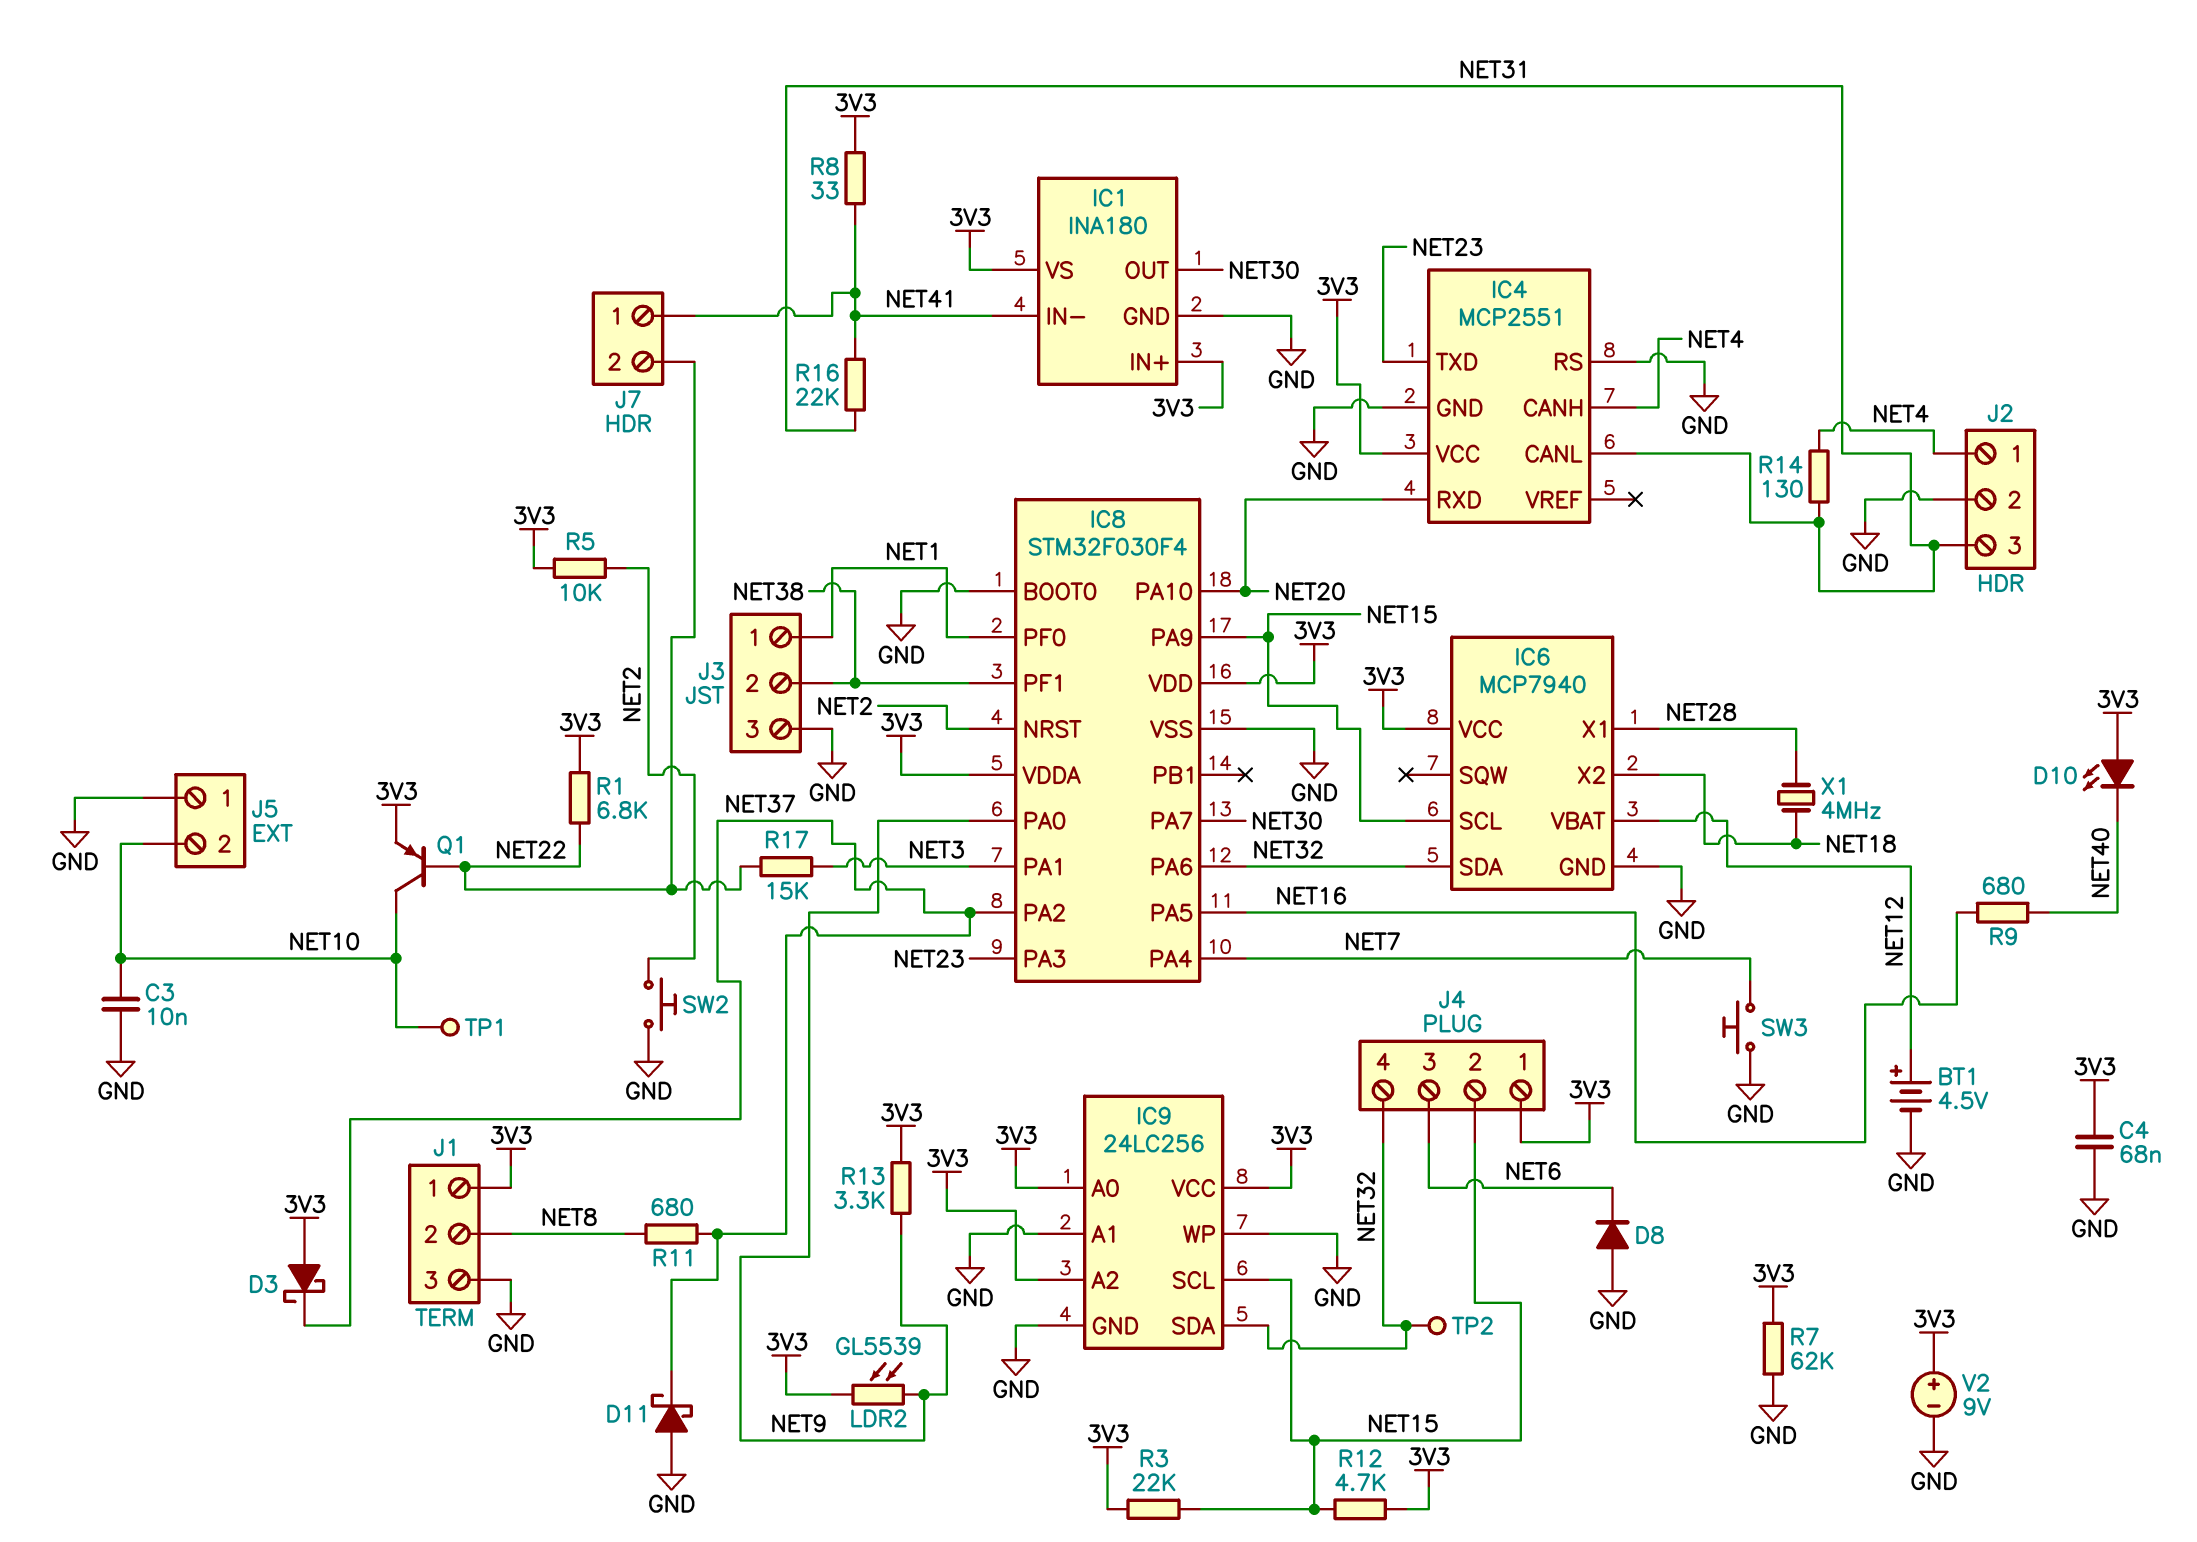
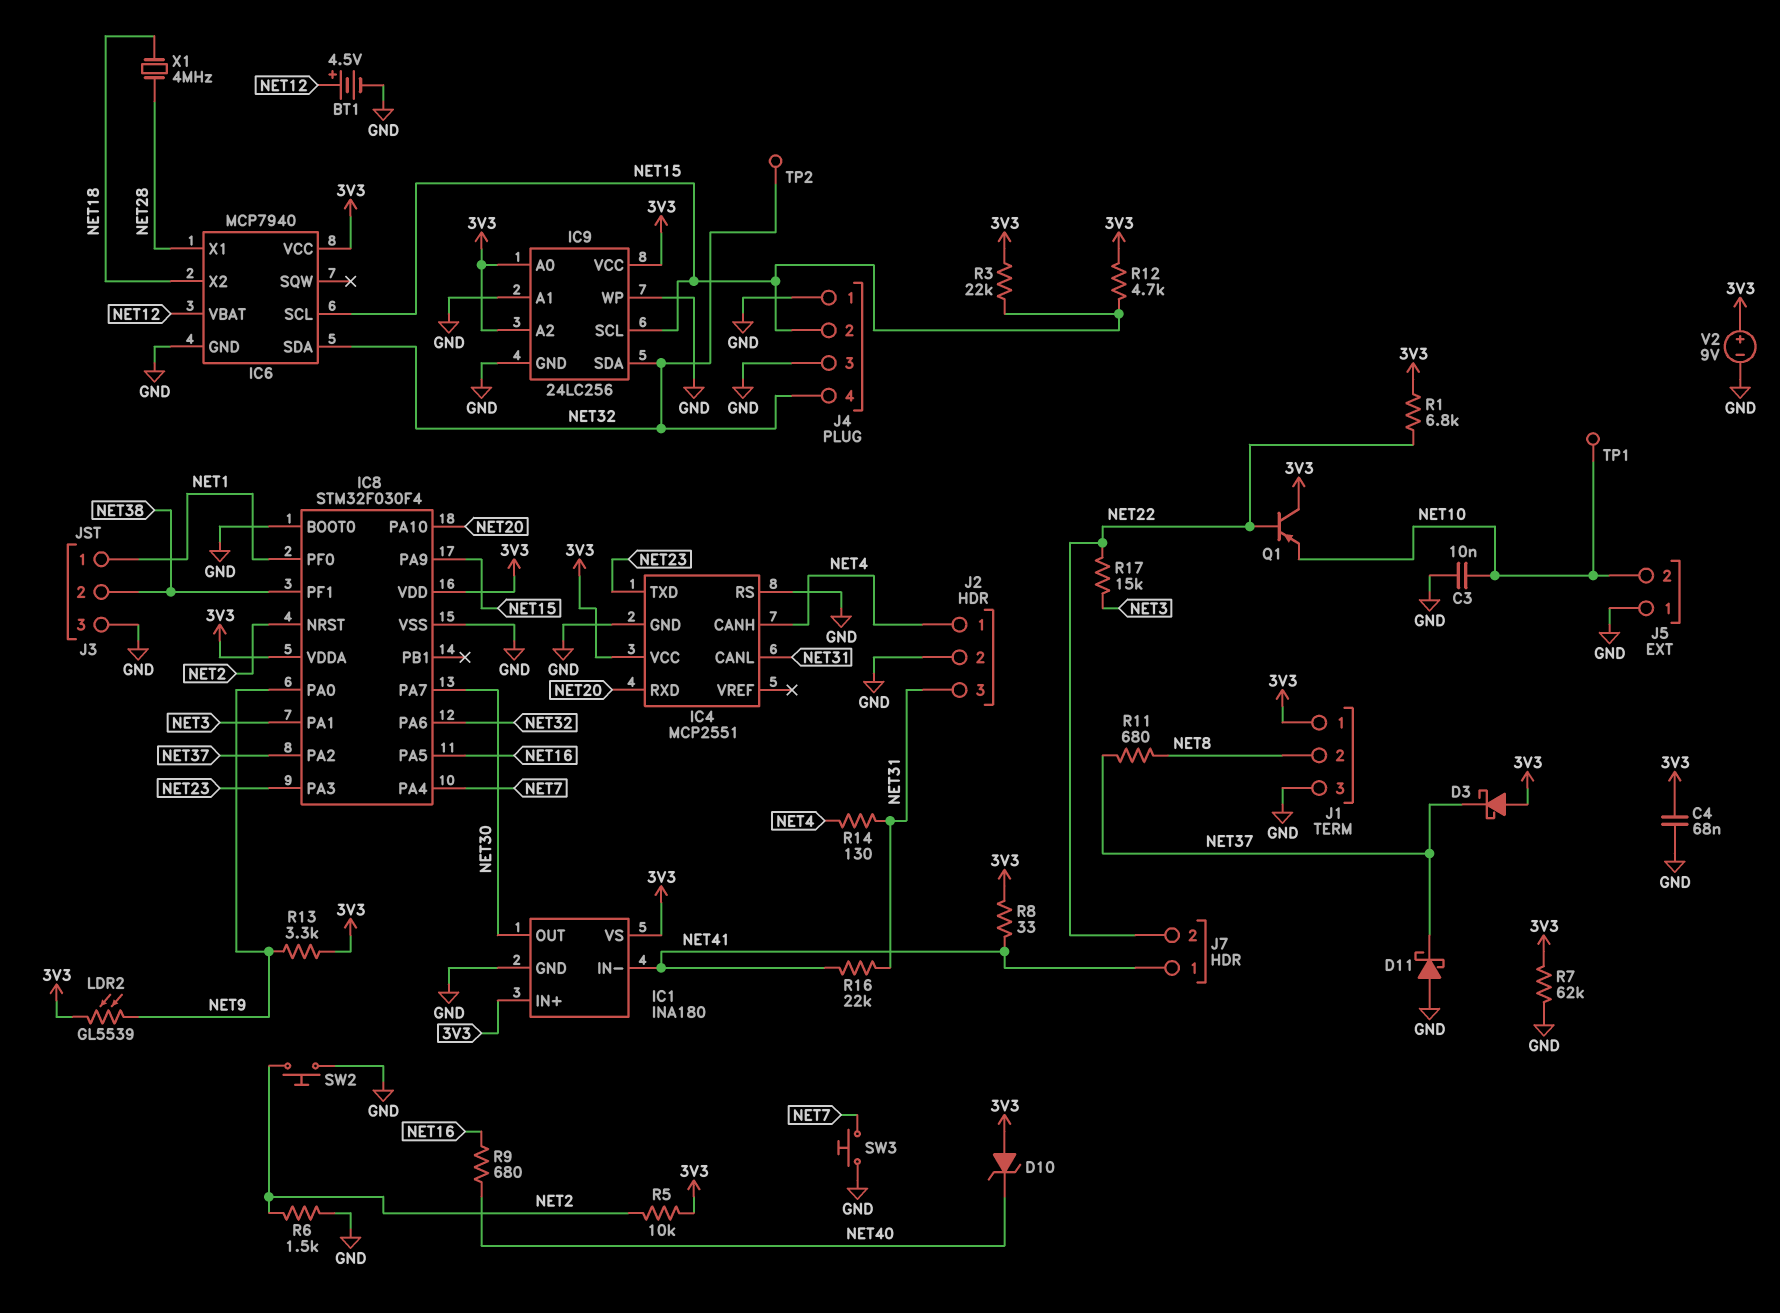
D8: diode (A GND, K NET6) -> none
D10: LED (A 3V3, K NET40) -> zener (A 3V3, K NET40)
J4 pin 1: 3V3 -> GND
J4 pin 3: NET6 -> GND
Q1: PNP (B NET22, C NET10, E 3V3) -> PNP (B NET22, C 3V3, E NET10)
R6: none -> 1.5k (GND, NET2)

